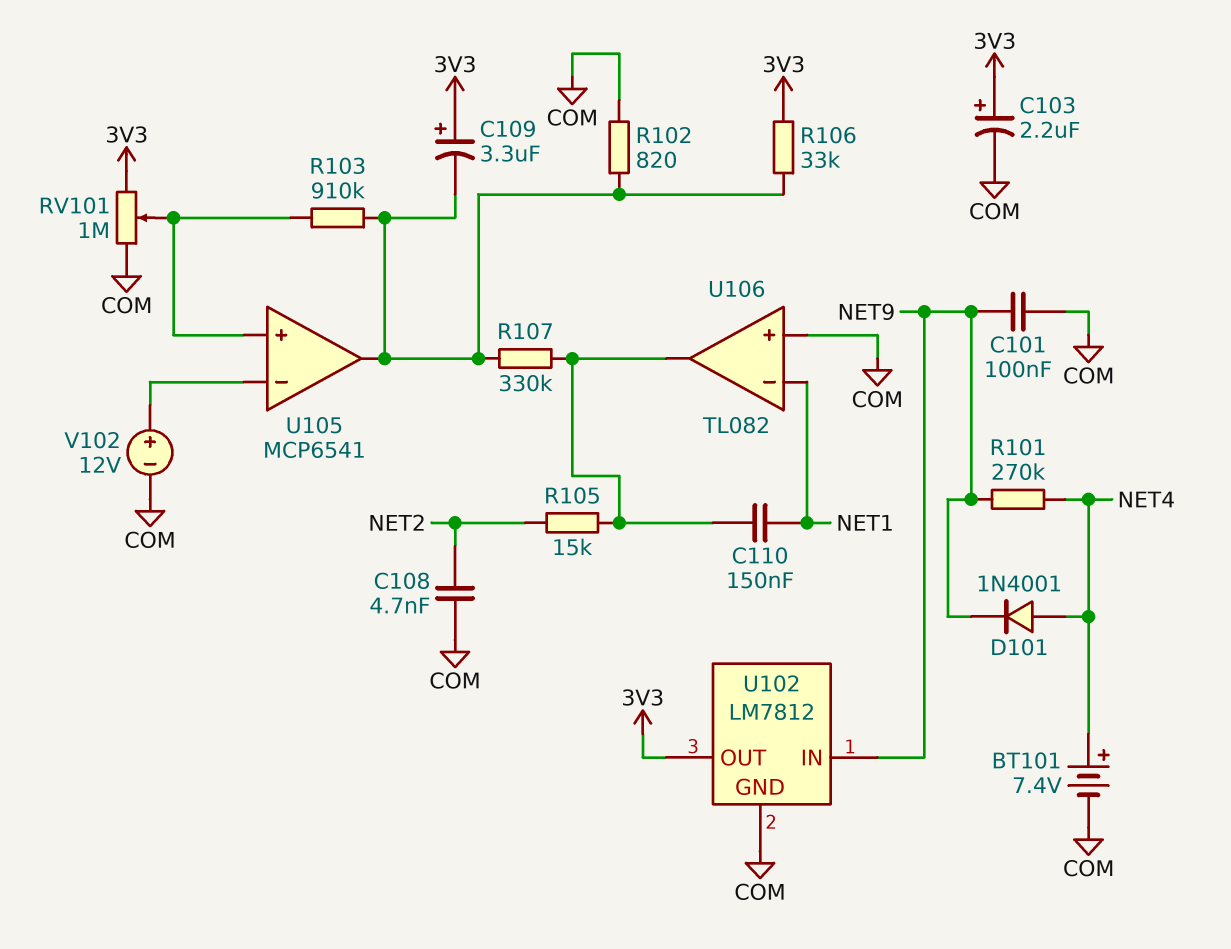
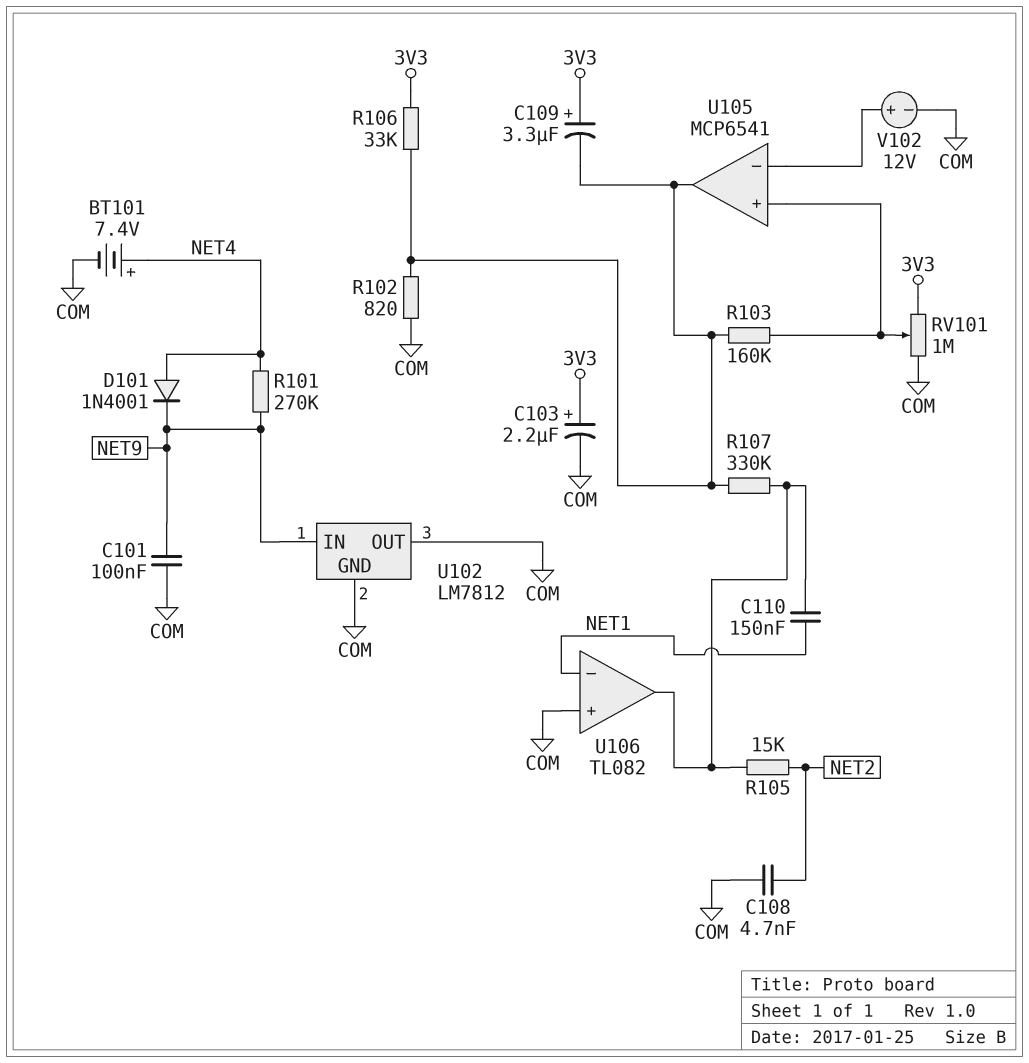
R103: 910k (U105/in+, U105/out) -> 160k (U105/in+, U105/out)
U102 pin OUT: 3V3 -> COM

